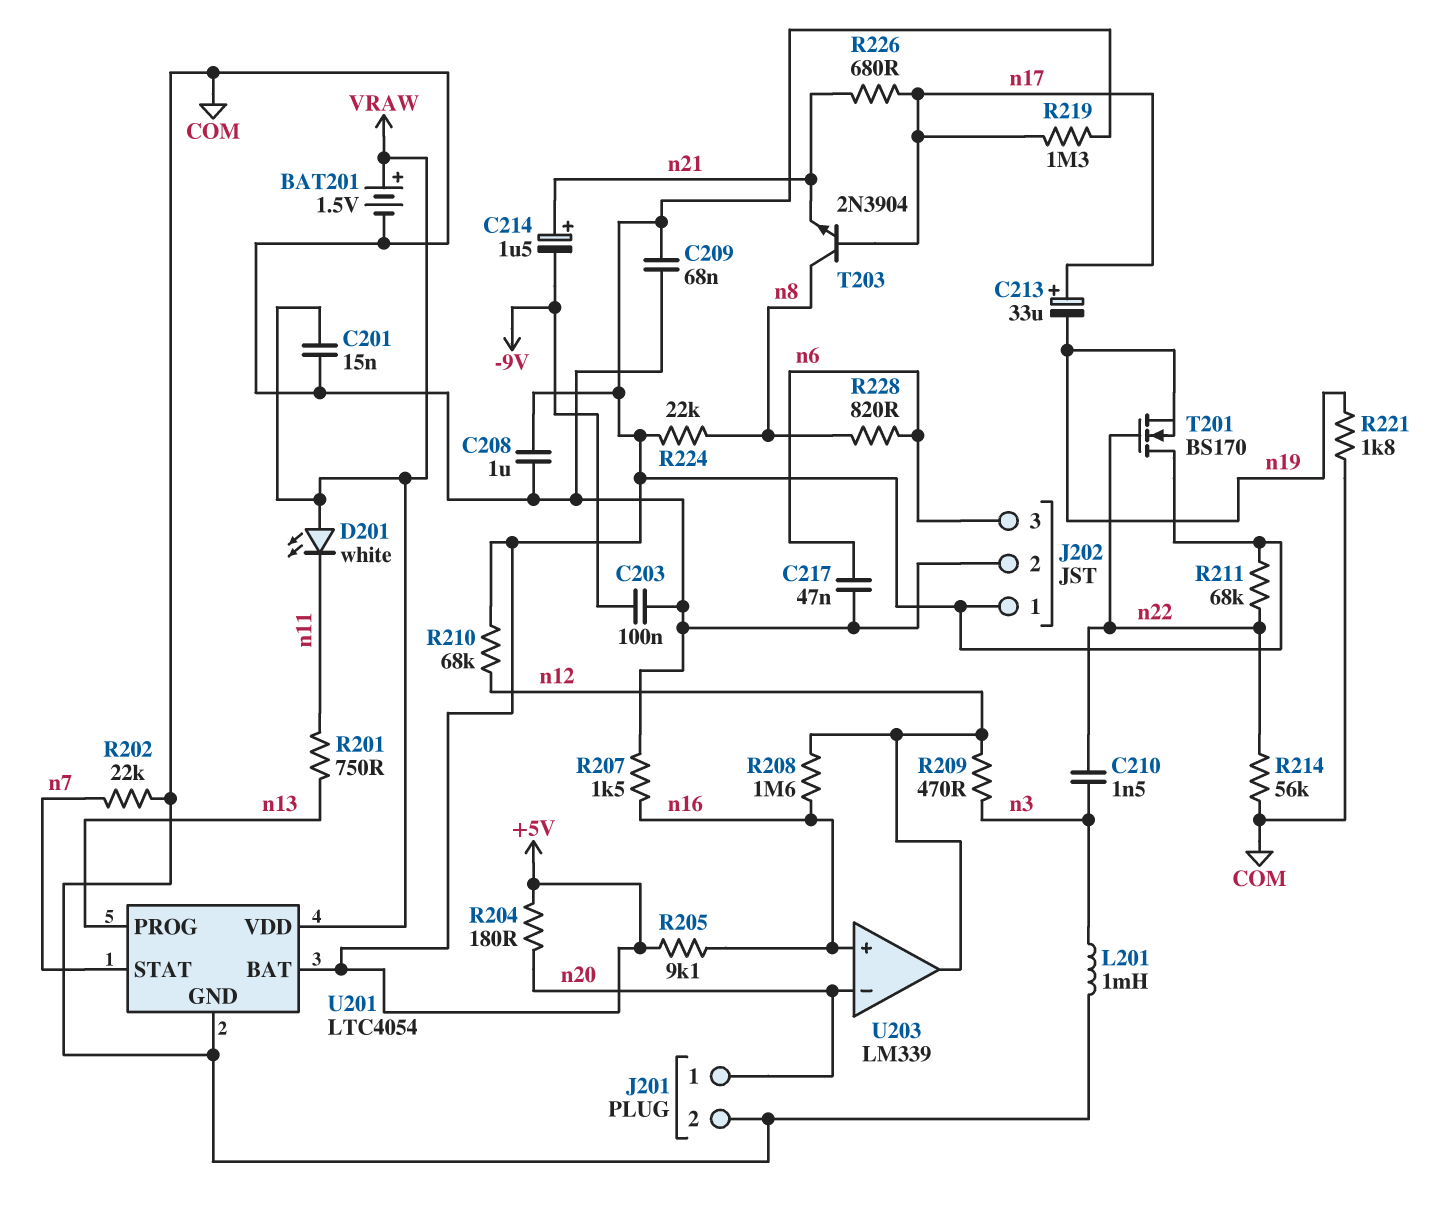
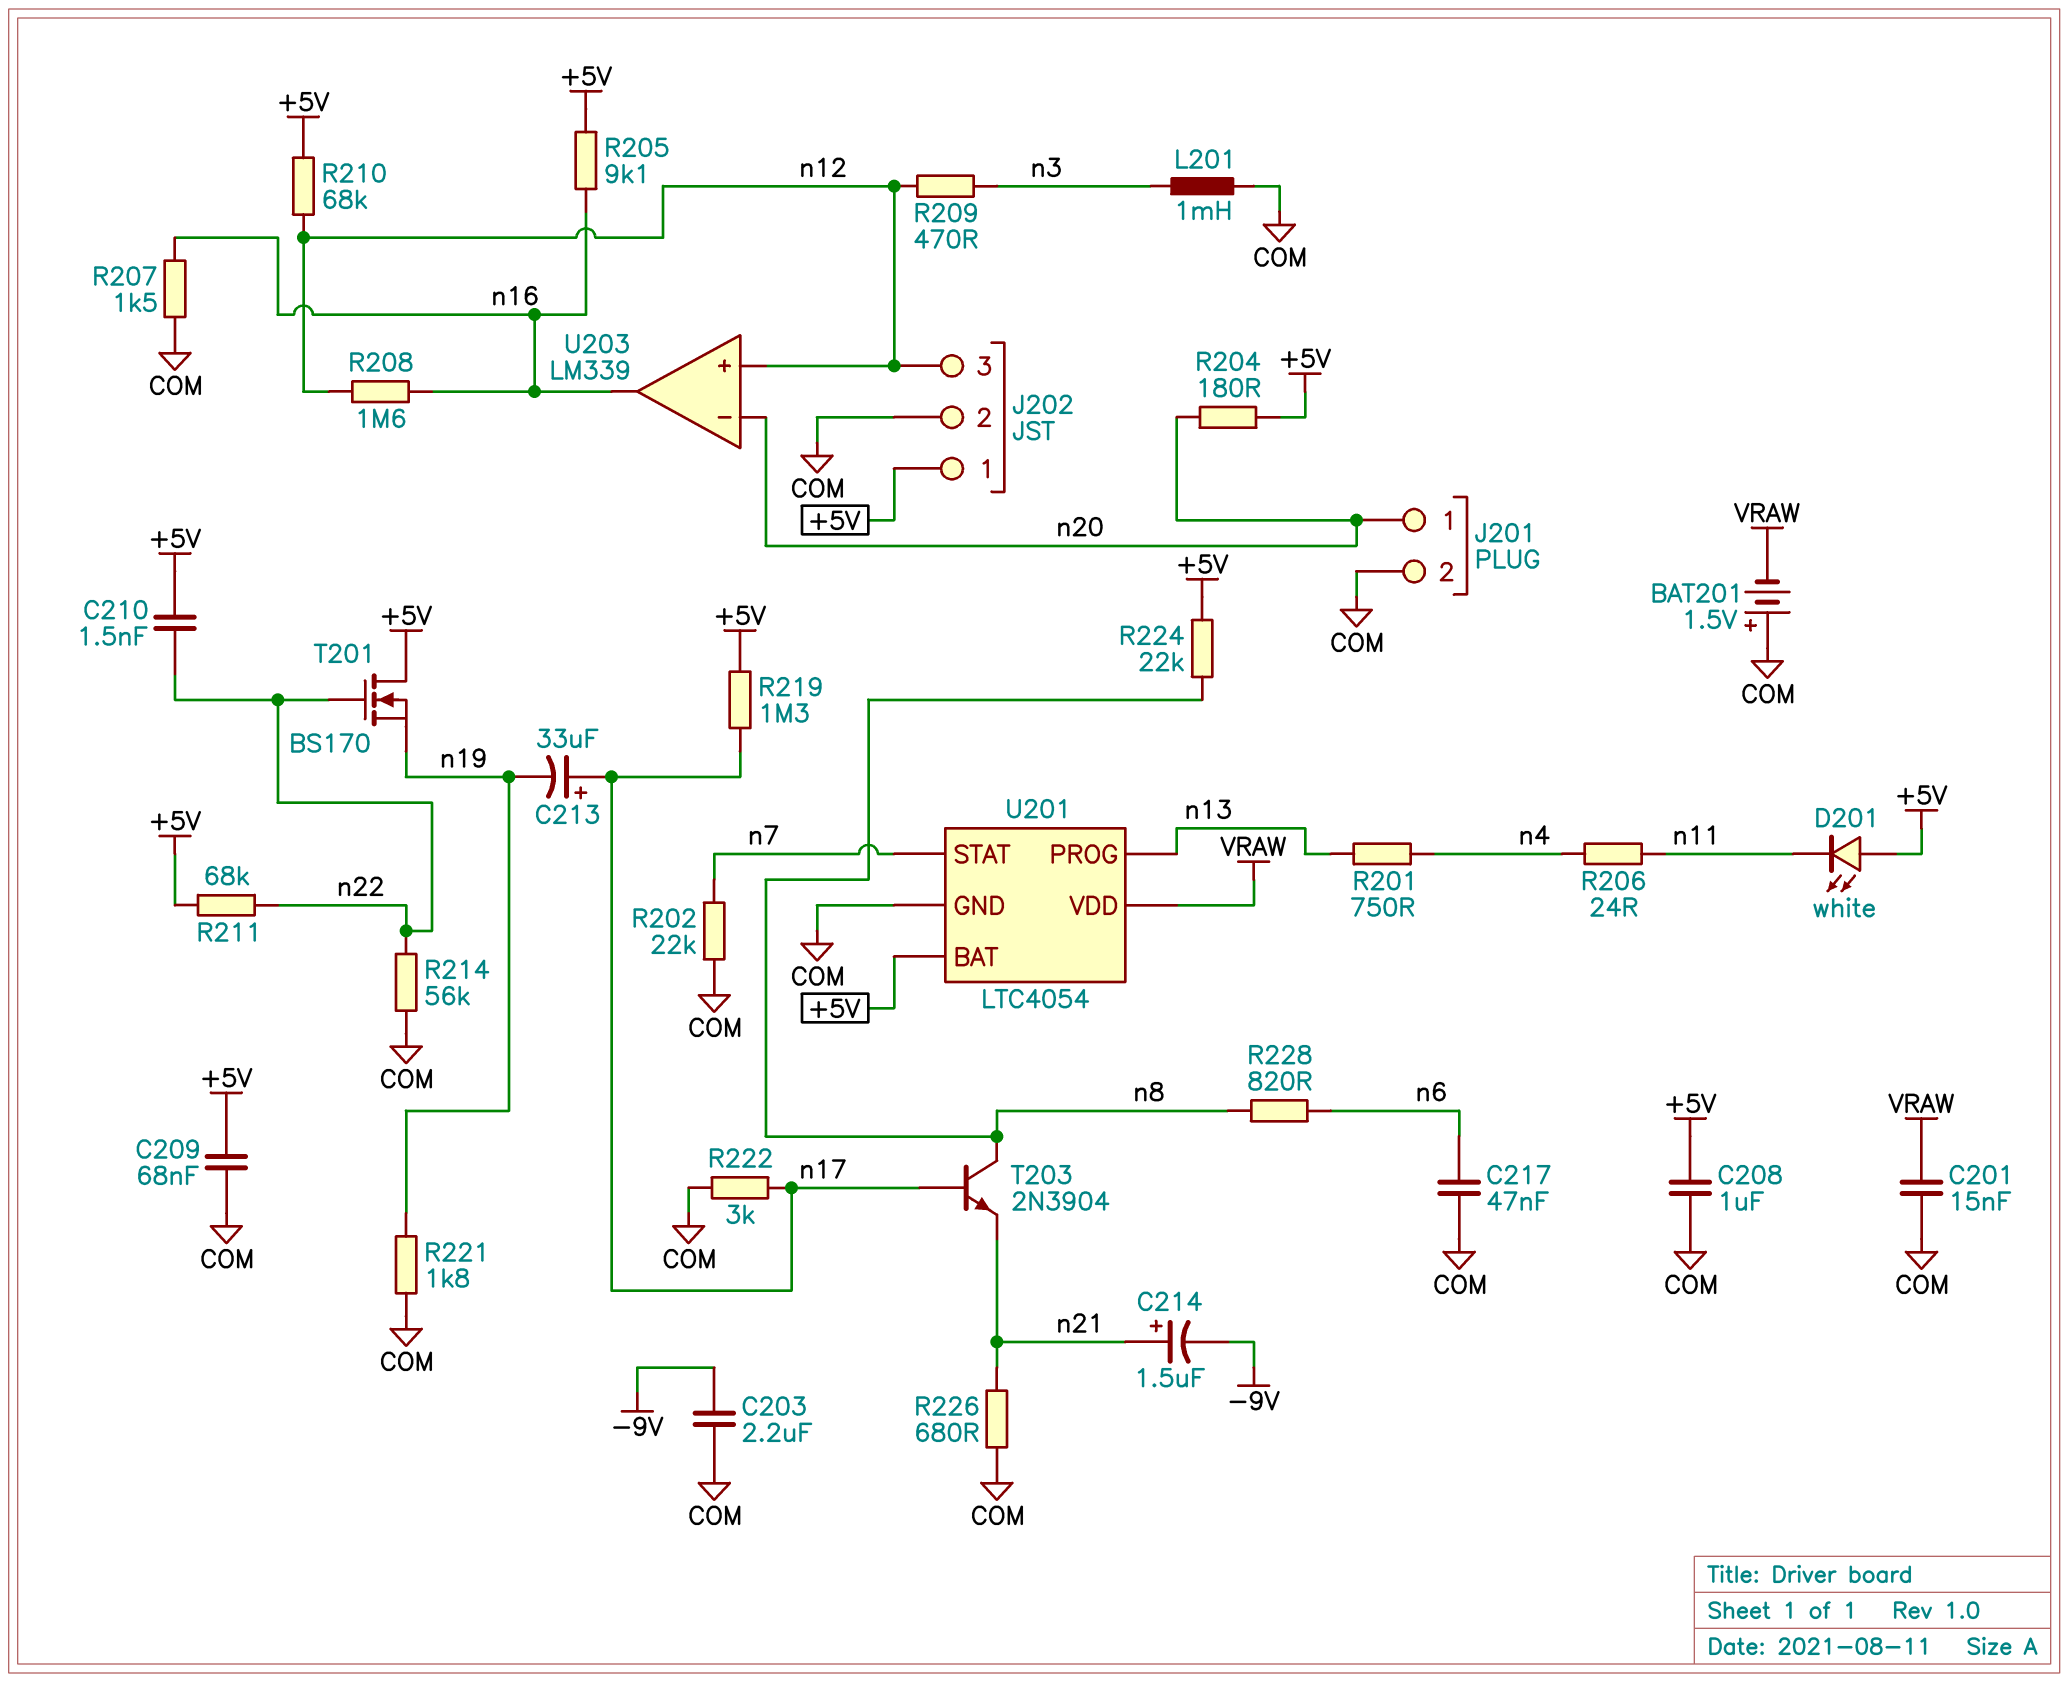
BAT201: 1.5V (plus VRAW, minus COM) -> 1.5V (plus COM, minus VRAW)
C203: 100nF (-9V, COM) -> 2.2uF (-9V, COM)
C210: 1.5nF (n3, n22) -> 1.5nF (+5V, n22)
D201: LED white (A VRAW, K n11) -> LED white (A +5V, K n11)
J202 pin 3: n6 -> n12
R201: 750 (n11, n13) -> 750 (n4, n13)
R206: none -> 24 (n4, n11)
R222: none -> 3k (COM, n17)
R226: 680 (n17, n21) -> 680 (COM, n21)
U203 pin in+: n16 -> n12
U203 pin out: n12 -> n16

